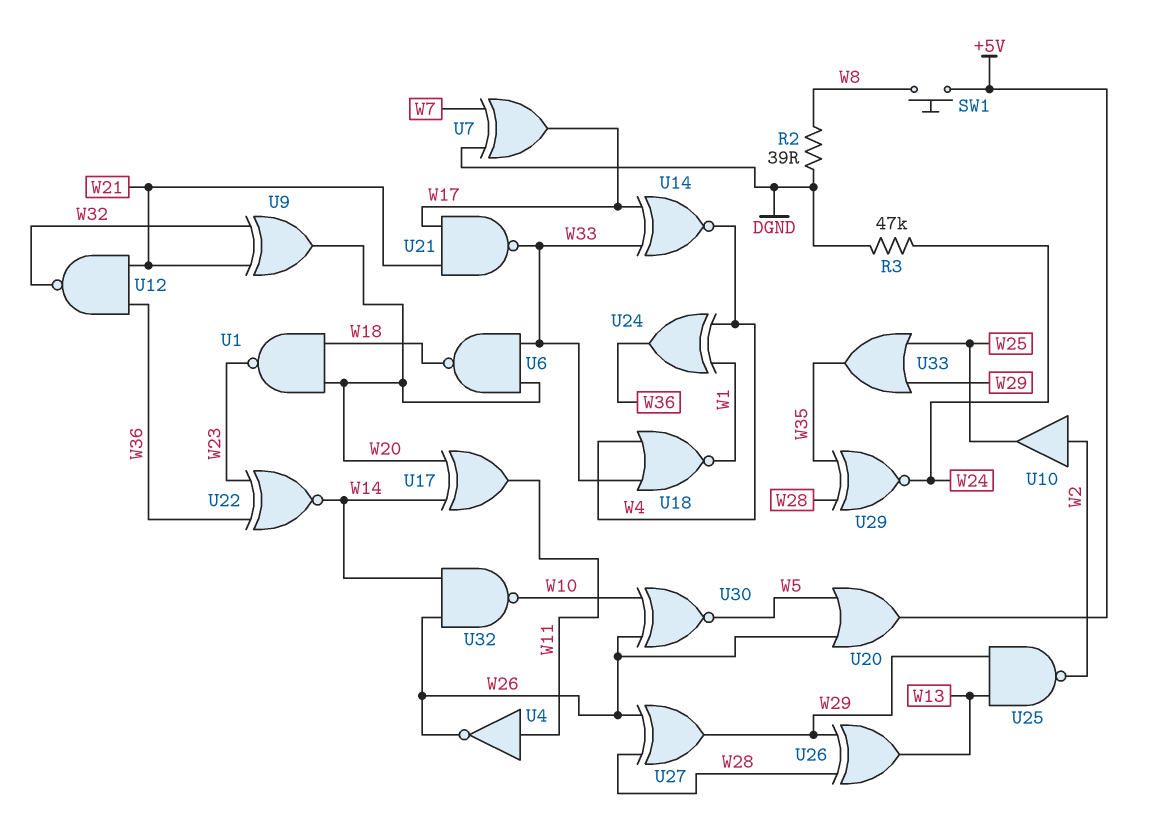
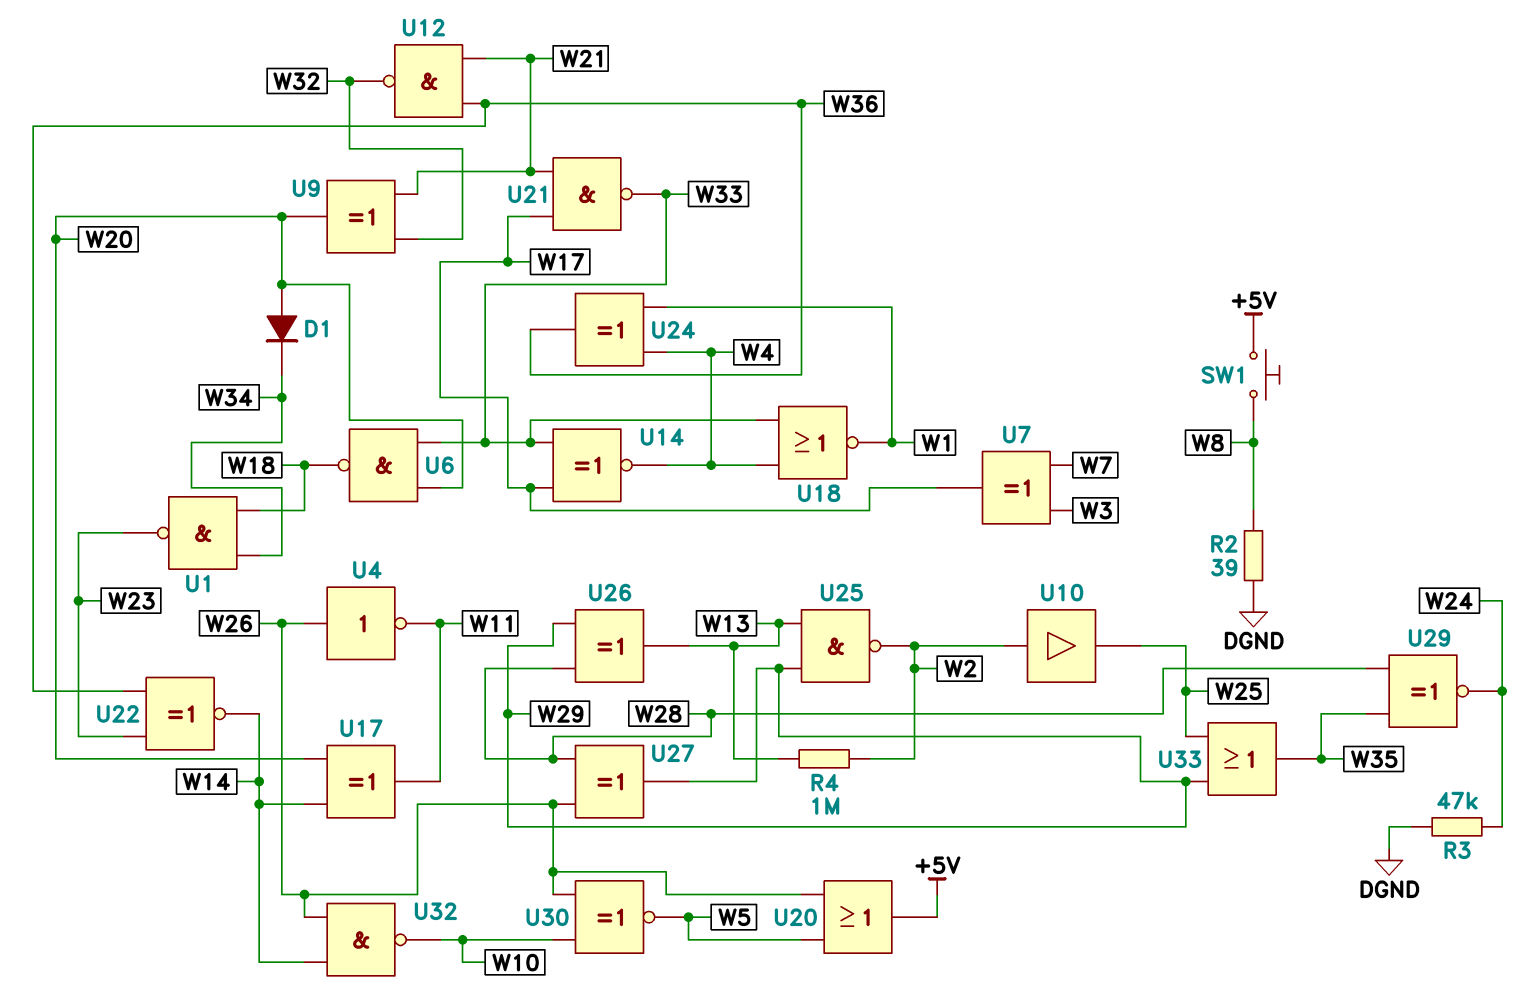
D1: none -> diode (A W20, K W34)
R4: none -> 1M (W2, W13)
U1: NAND (in W18, in W20, out W23) -> NAND (in W18, in W34, out W23)
U4: NOT (in W11, out W26) -> NOT (in W26, out W11)
U7: XOR (in DGND, in W7, out W17) -> XOR (in W3, in W7, out W17)

